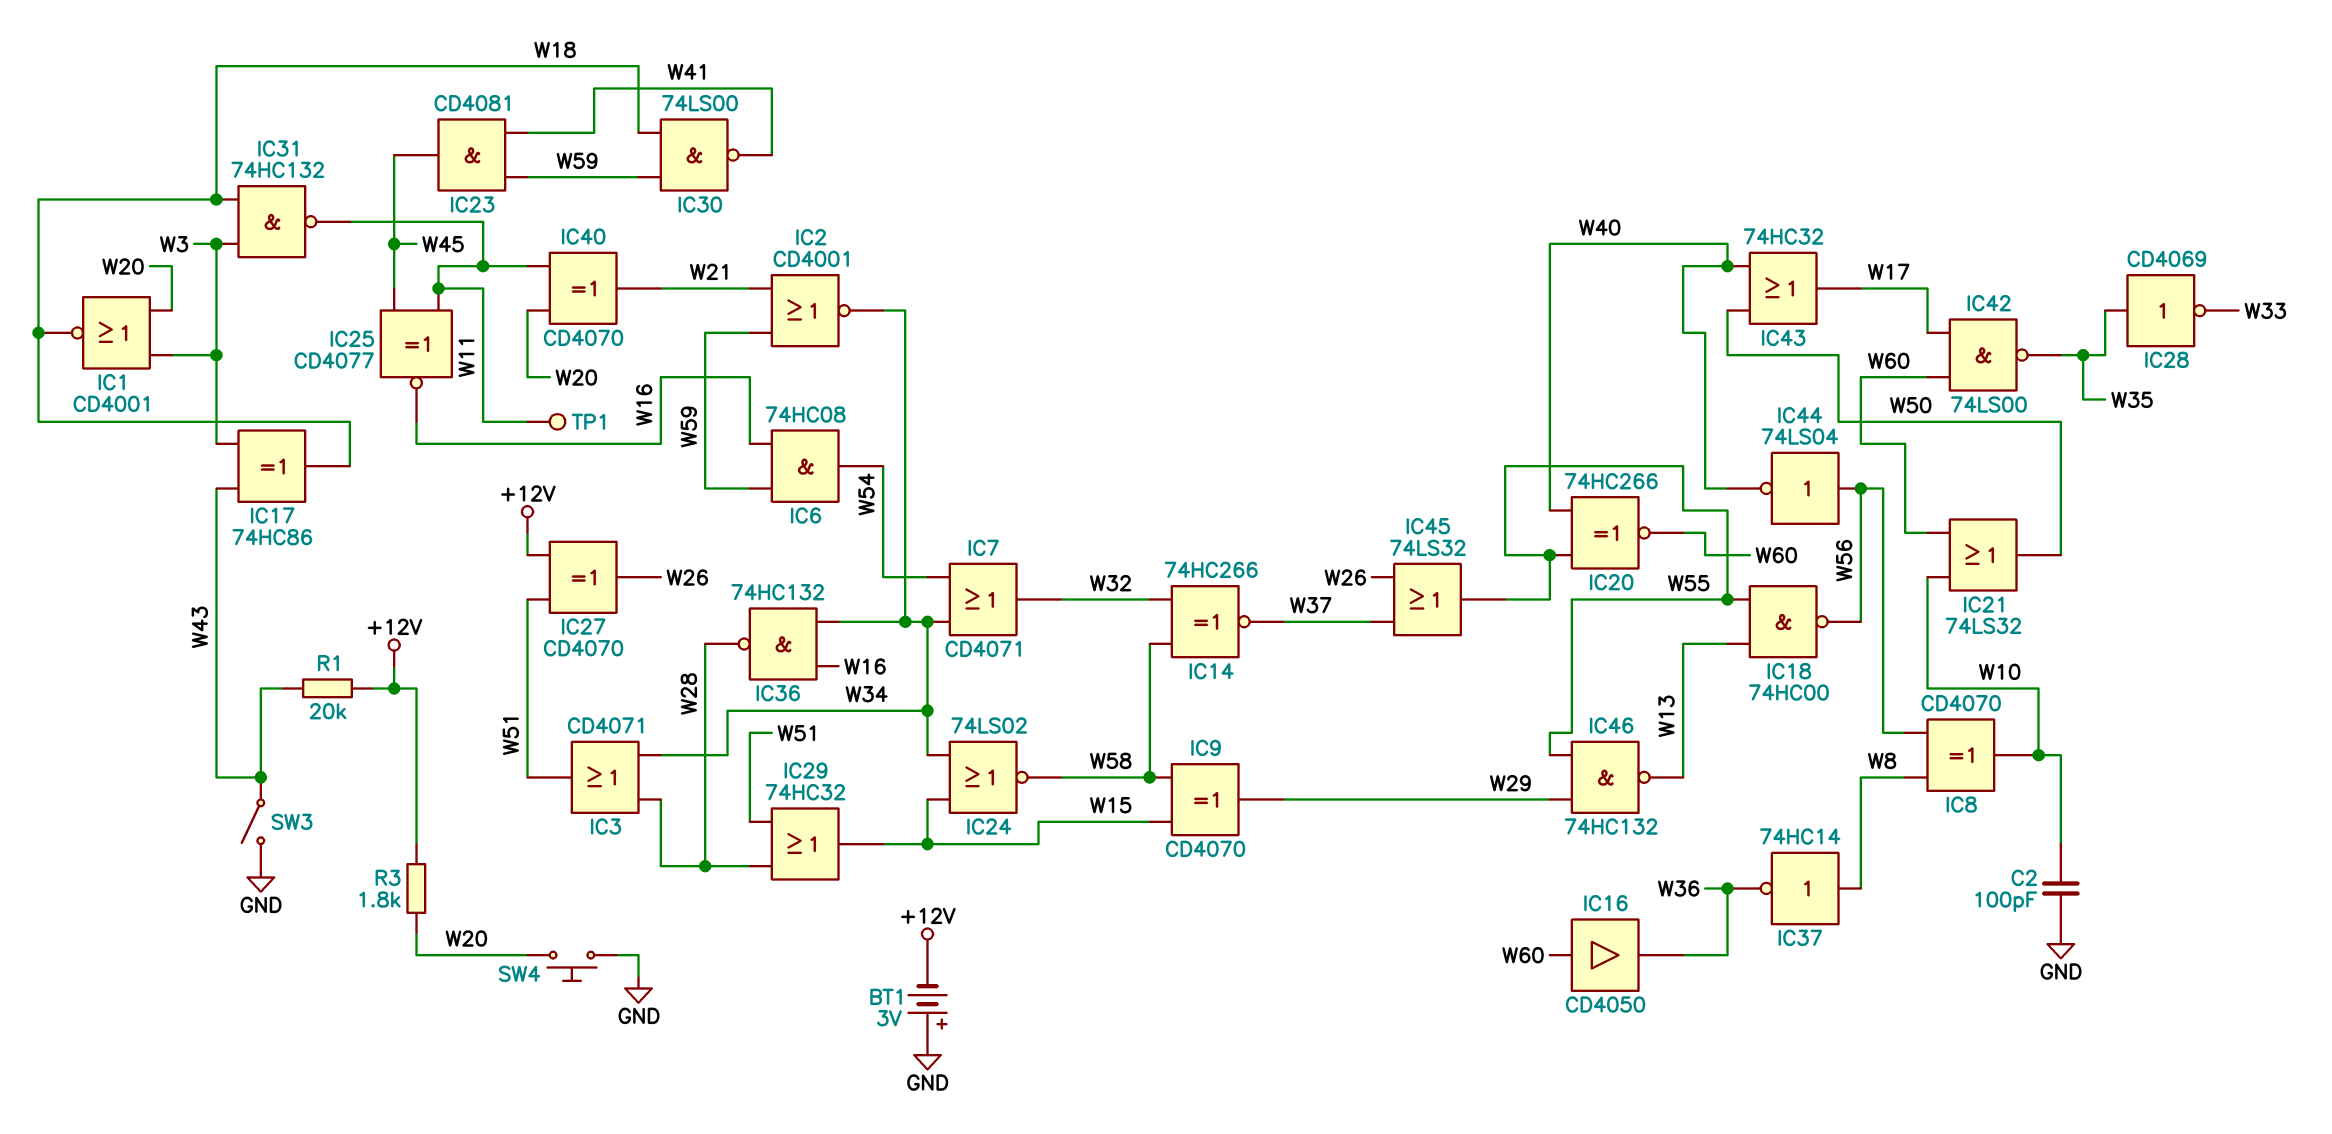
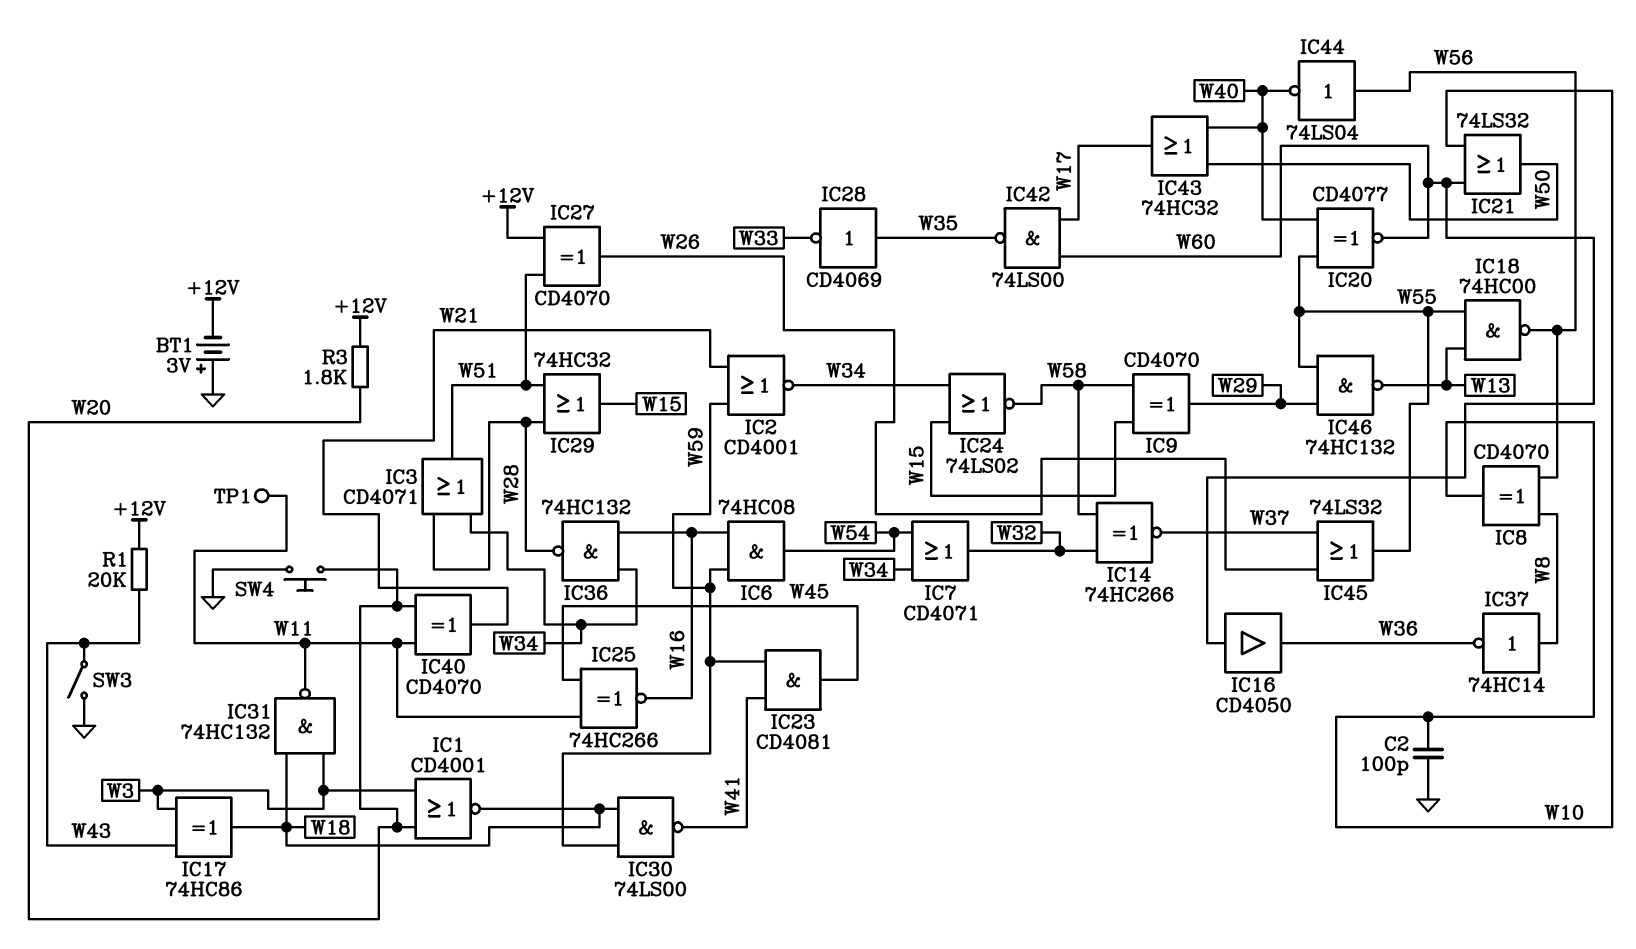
IC20: XNOR 74HC266 (in W40, in W55, out W60) -> XNOR CD4077 (in W40, in W55, out W60)
IC25: XNOR CD4077 (in W11, in W45, out W16) -> XNOR 74HC266 (in W11, in W45, out W16)

